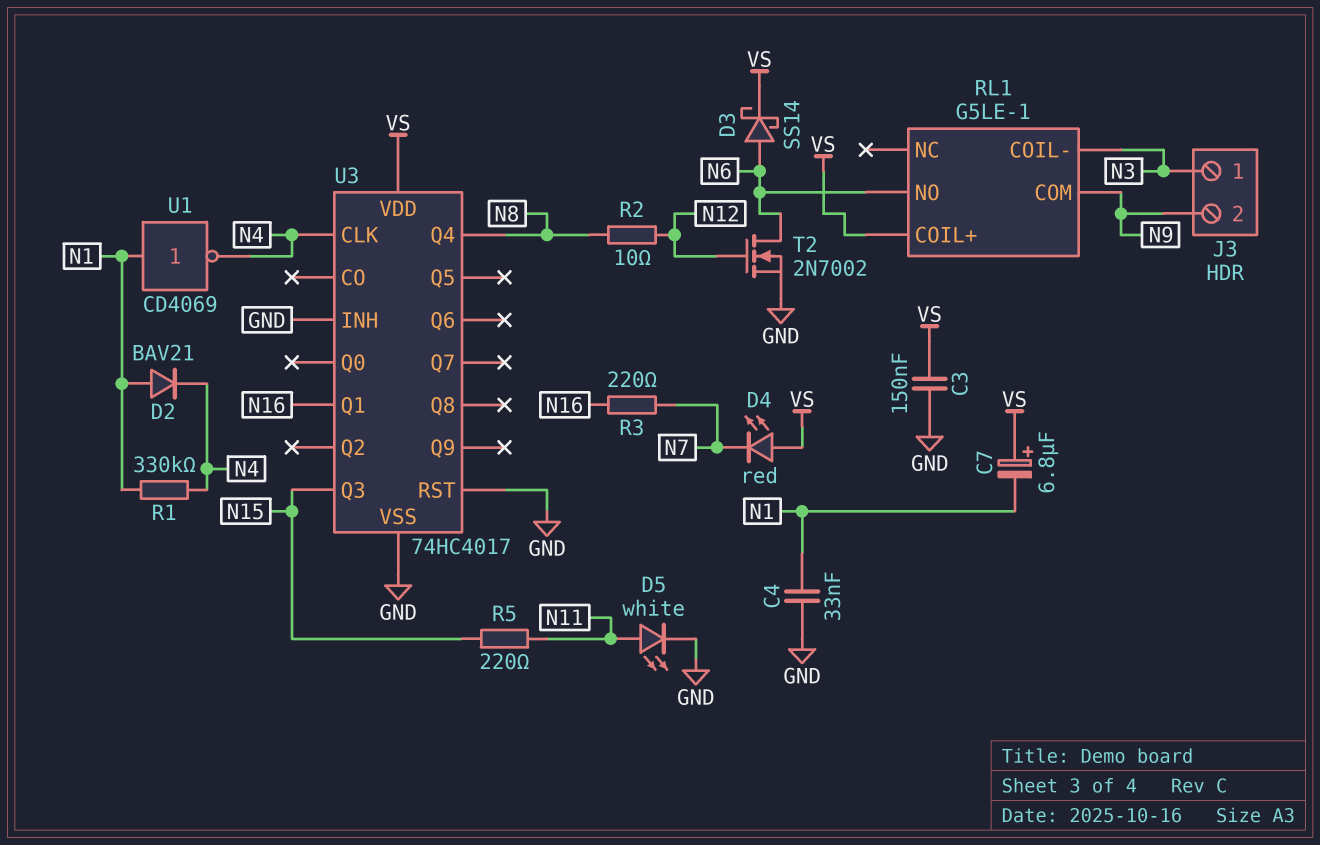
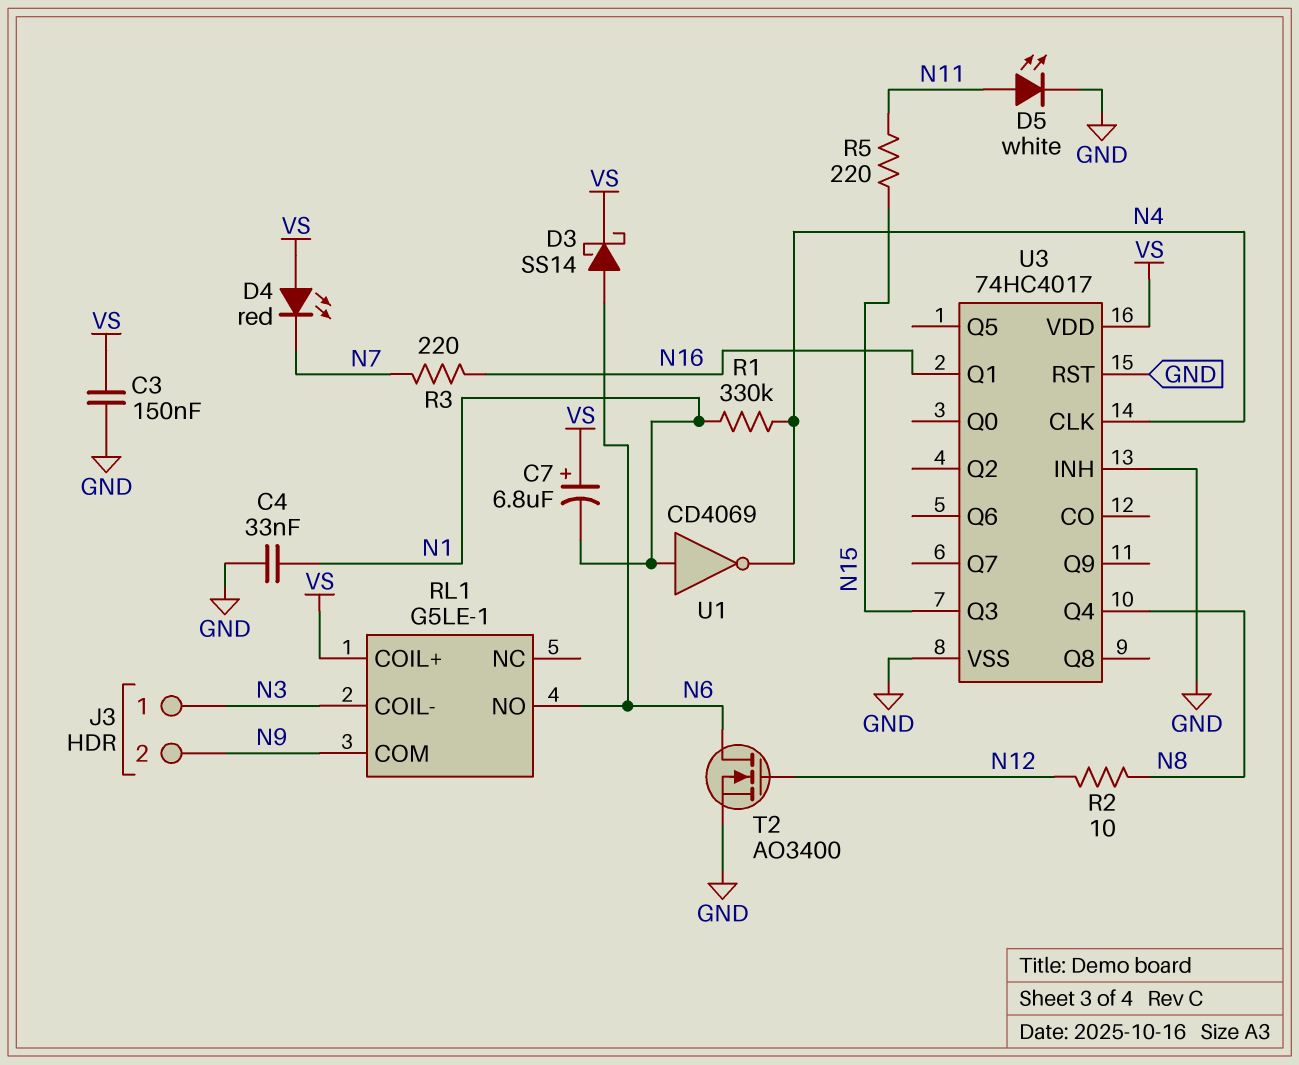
D2: diode BAV21 (A N1, K N4) -> none
T2: NMOS 2N7002 (G N12, D N6, S GND) -> NMOS AO3400 (G N12, D N6, S GND)

